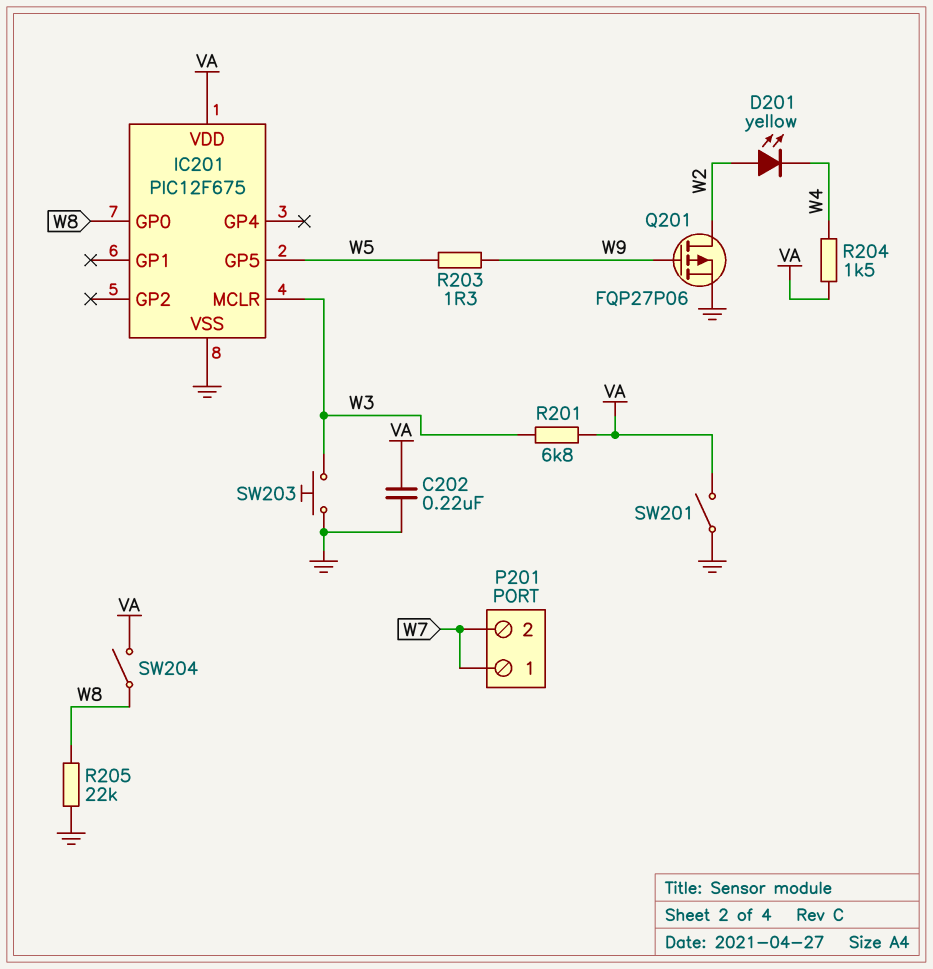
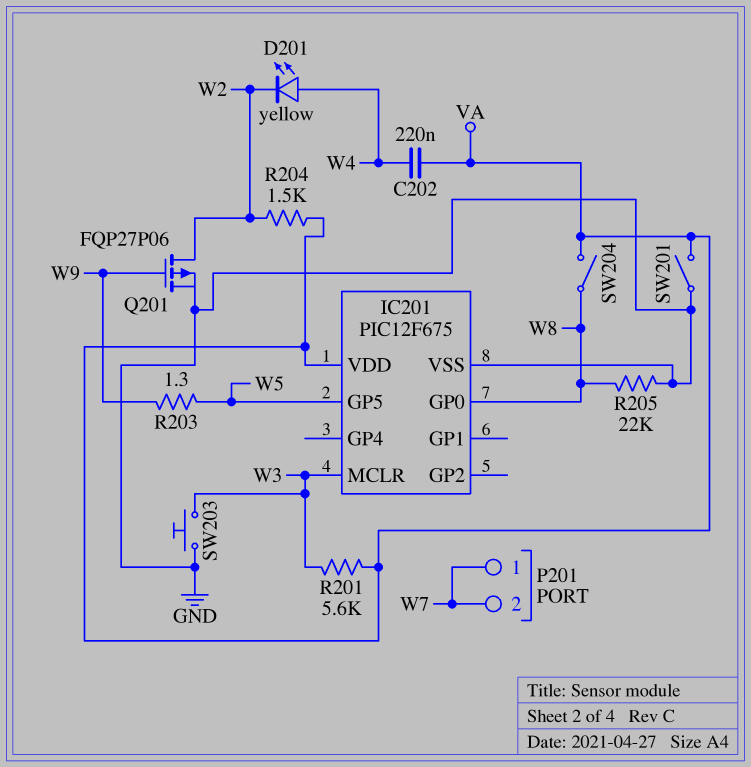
C202: 220nF (GND, VA) -> 220nF (VA, W4)
D201: LED yellow (A W2, K W4) -> LED yellow (A W4, K W2)
R201: 6.8k (VA, W3) -> 5.6k (VA, W3)
R204: 1.5k (VA, W4) -> 1.5k (VA, W2)

